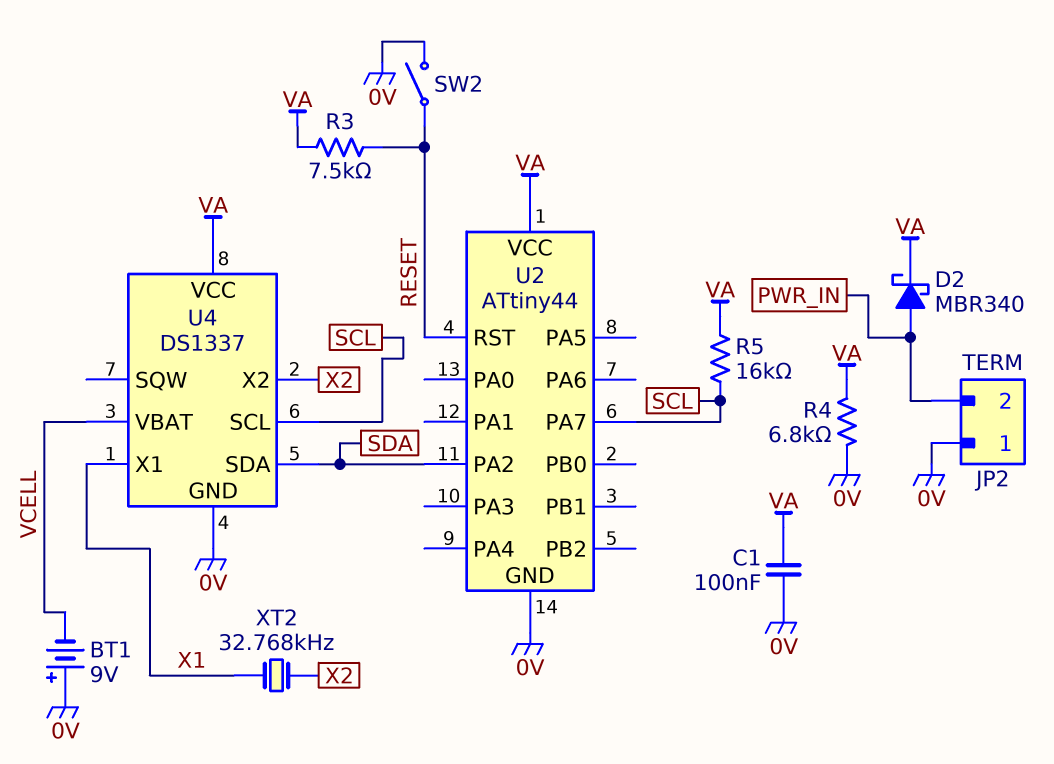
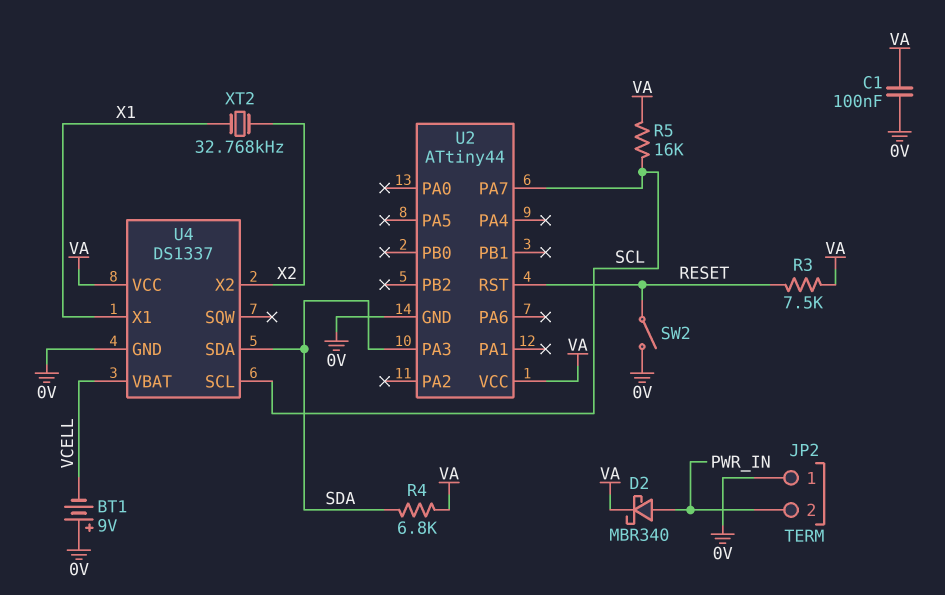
R4: 6.8k (0V, VA) -> 6.8k (SDA, VA)
U2 pin PA2: SDA -> none
U2 pin PA3: none -> SDA

